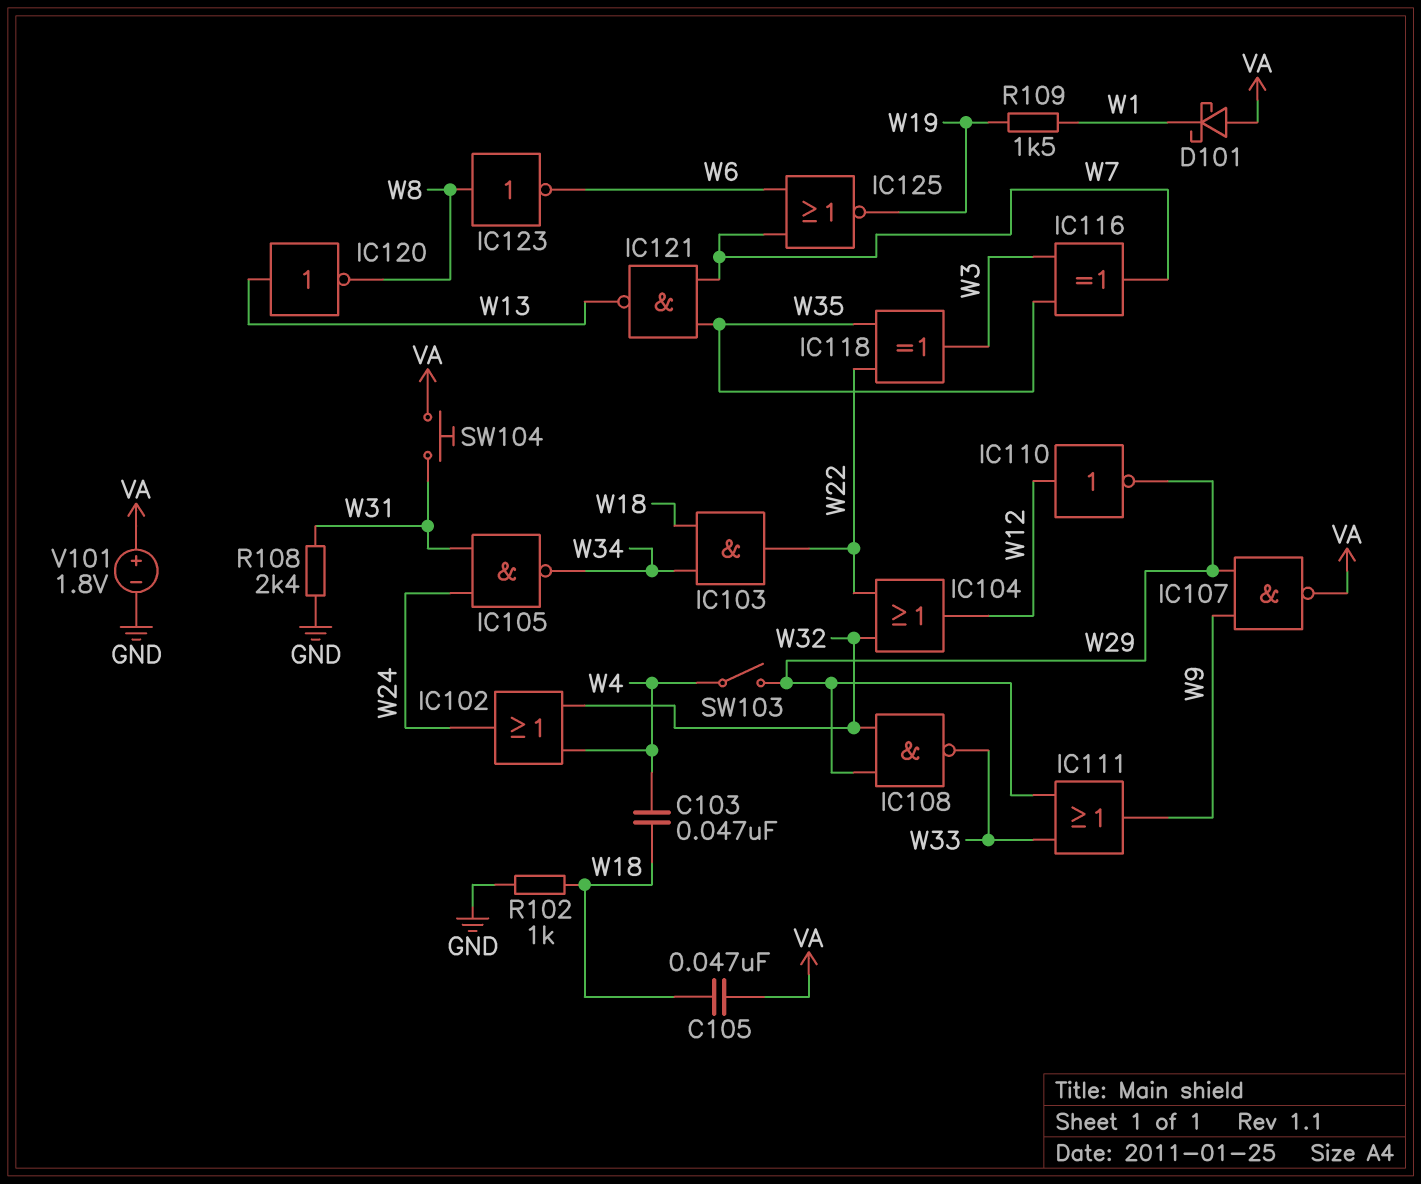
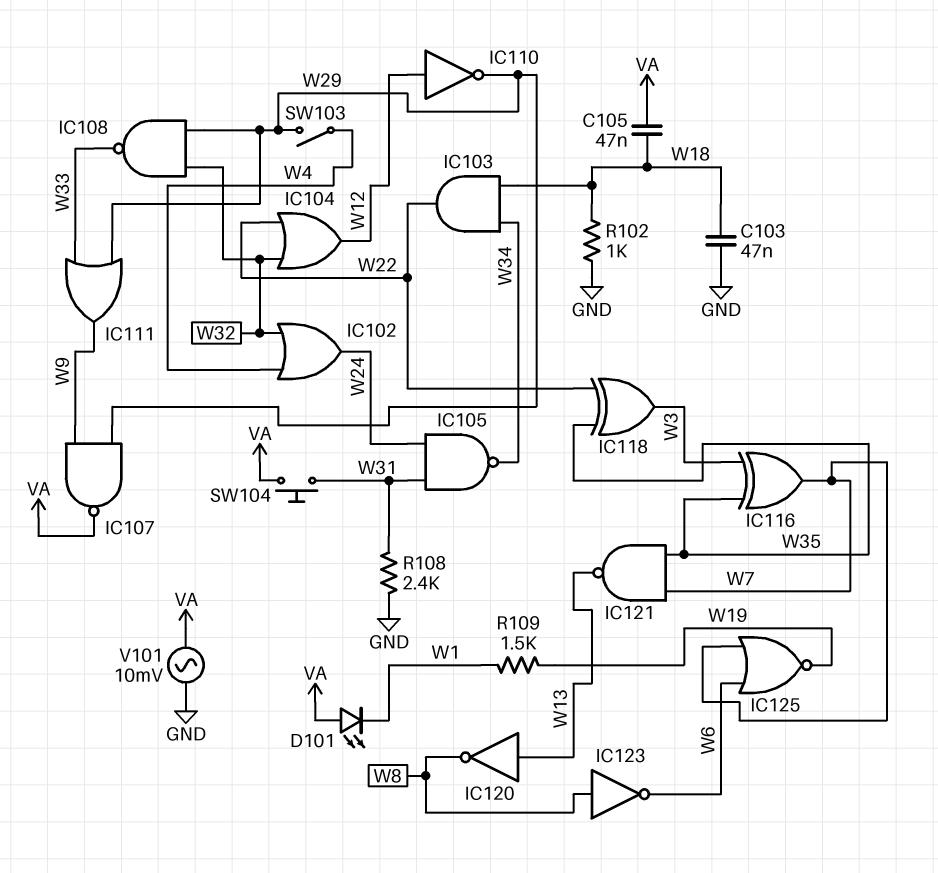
C103: 47nF (W4, W18) -> 47nF (GND, W18)
D101: schottky (A VA, K W1) -> LED (A VA, K W1)
V101: 1.8V (plus VA, minus GND) -> AC 10mV (GND, VA)

